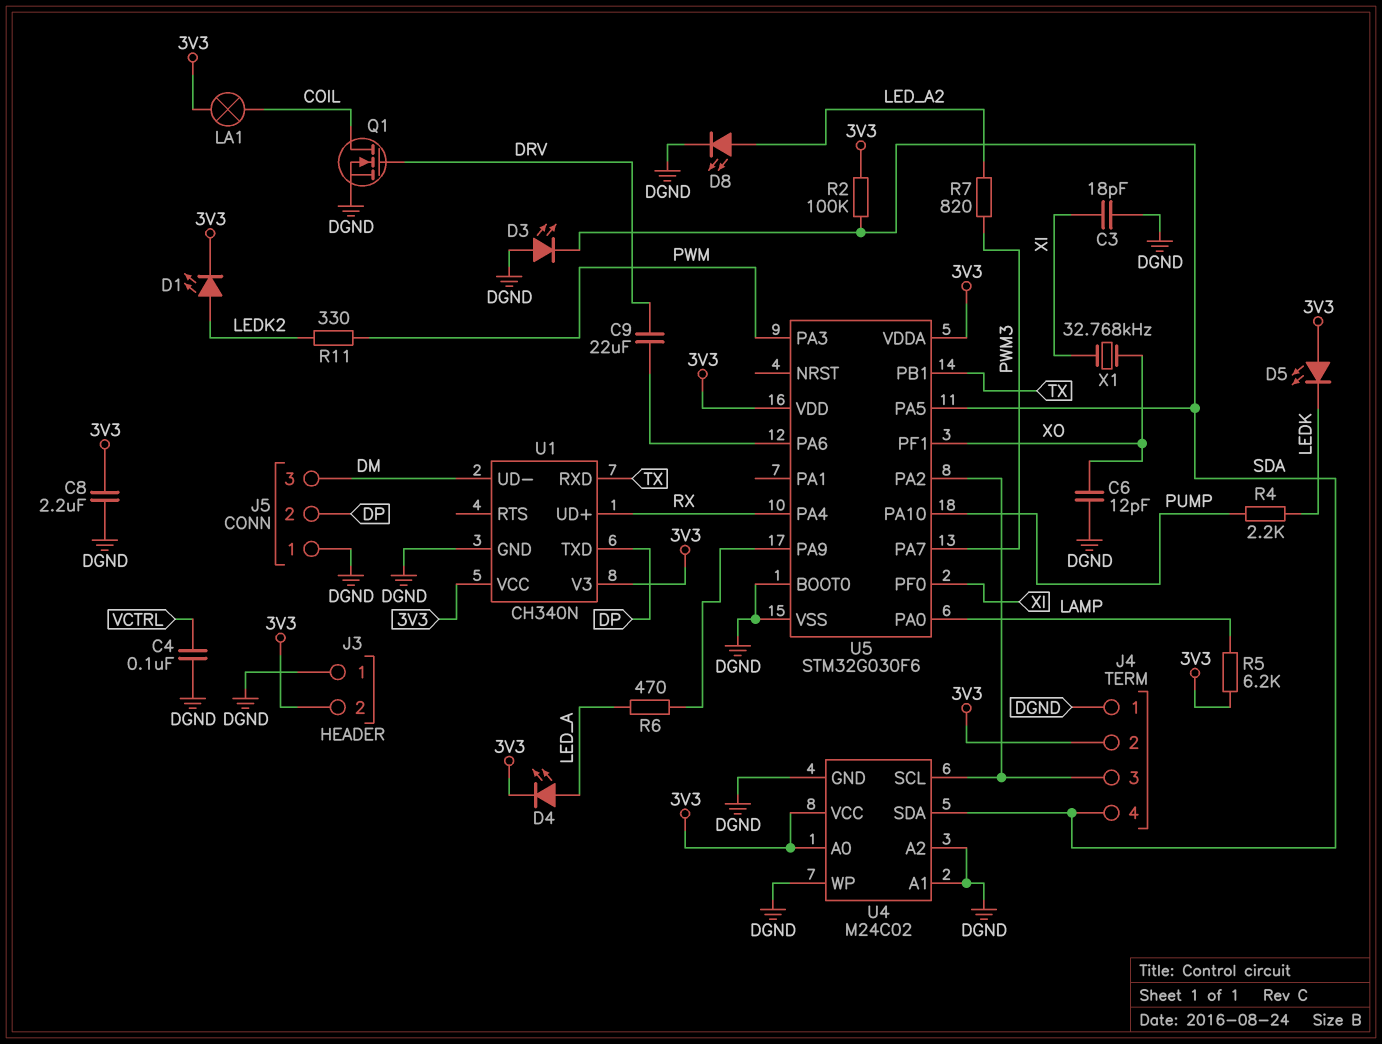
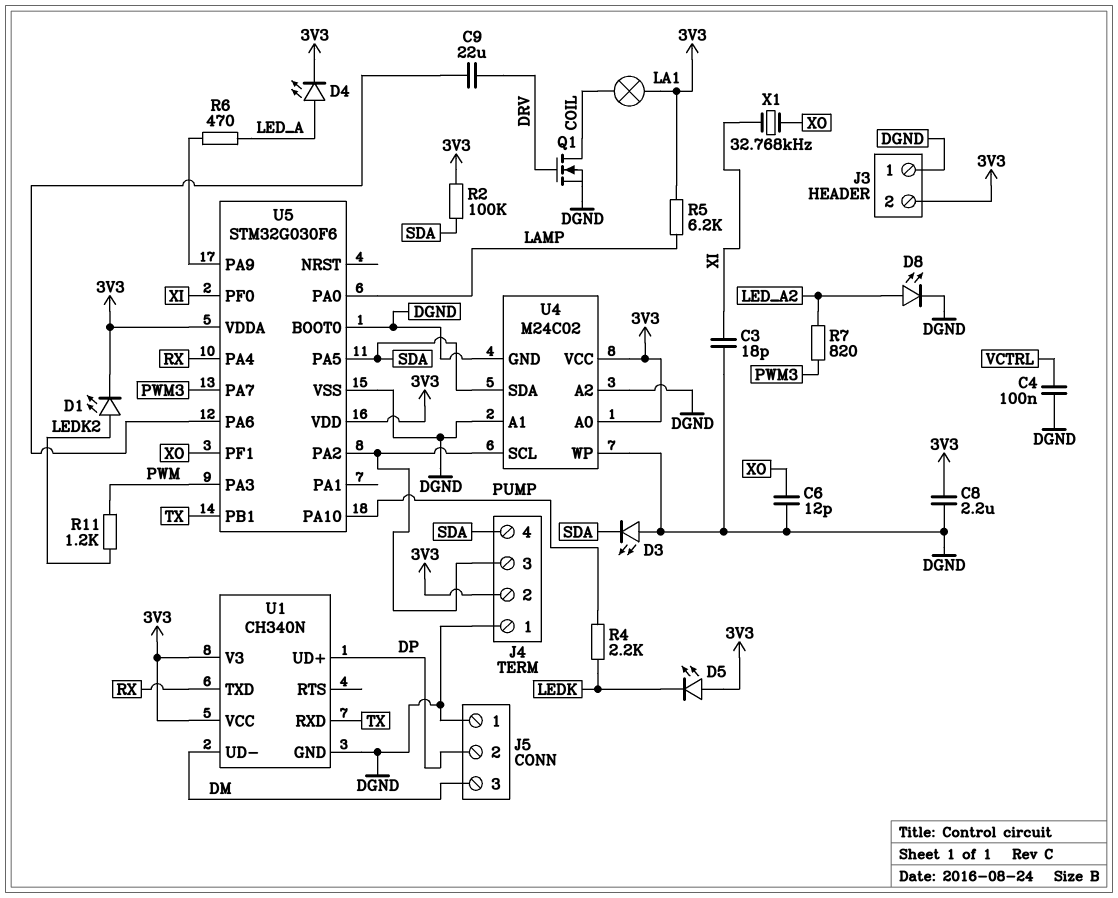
R11: 330 (LEDK2, PWM) -> 1.2k (LEDK2, PWM)
U1 pin TXD: DP -> RX
U1 pin UD+: RX -> DP

